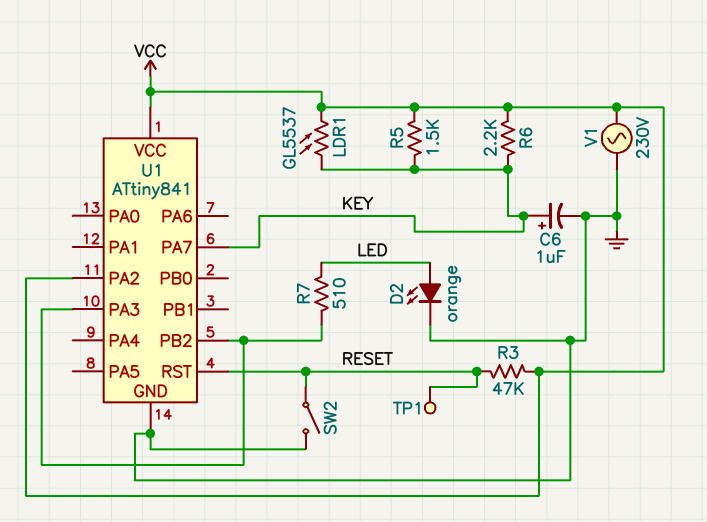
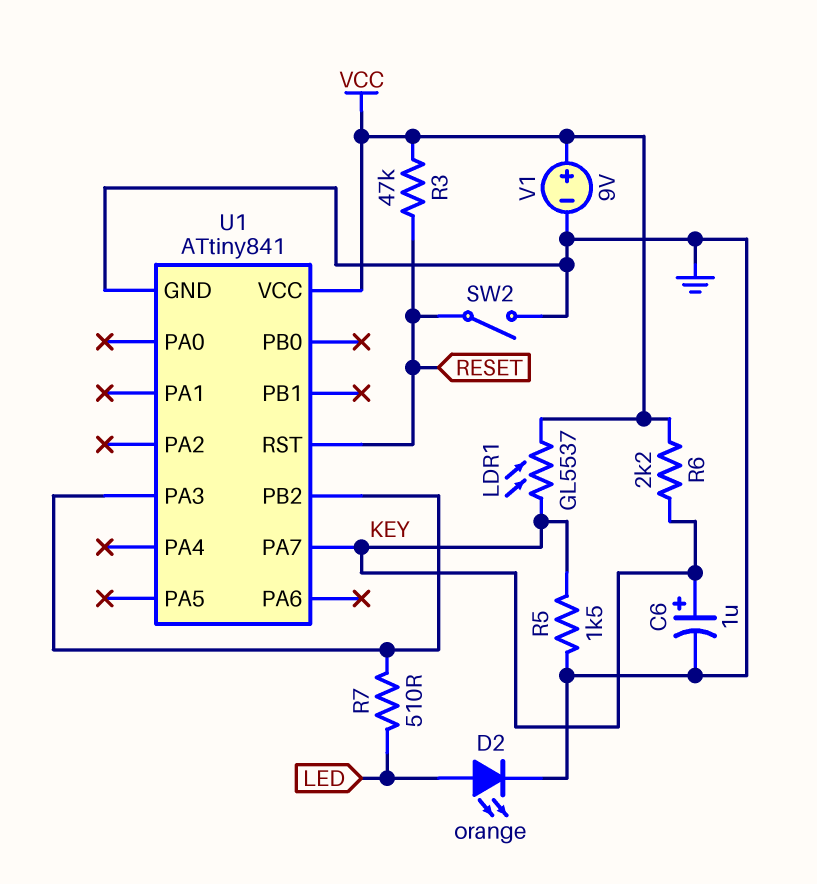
R5: 1.5k (KEY, VCC) -> 1.5k (GND, KEY)
TP1: test point (RESET) -> none
U1 pin PA2: VCC -> none
V1: AC 230V (GND, VCC) -> 9V (plus VCC, minus GND)

